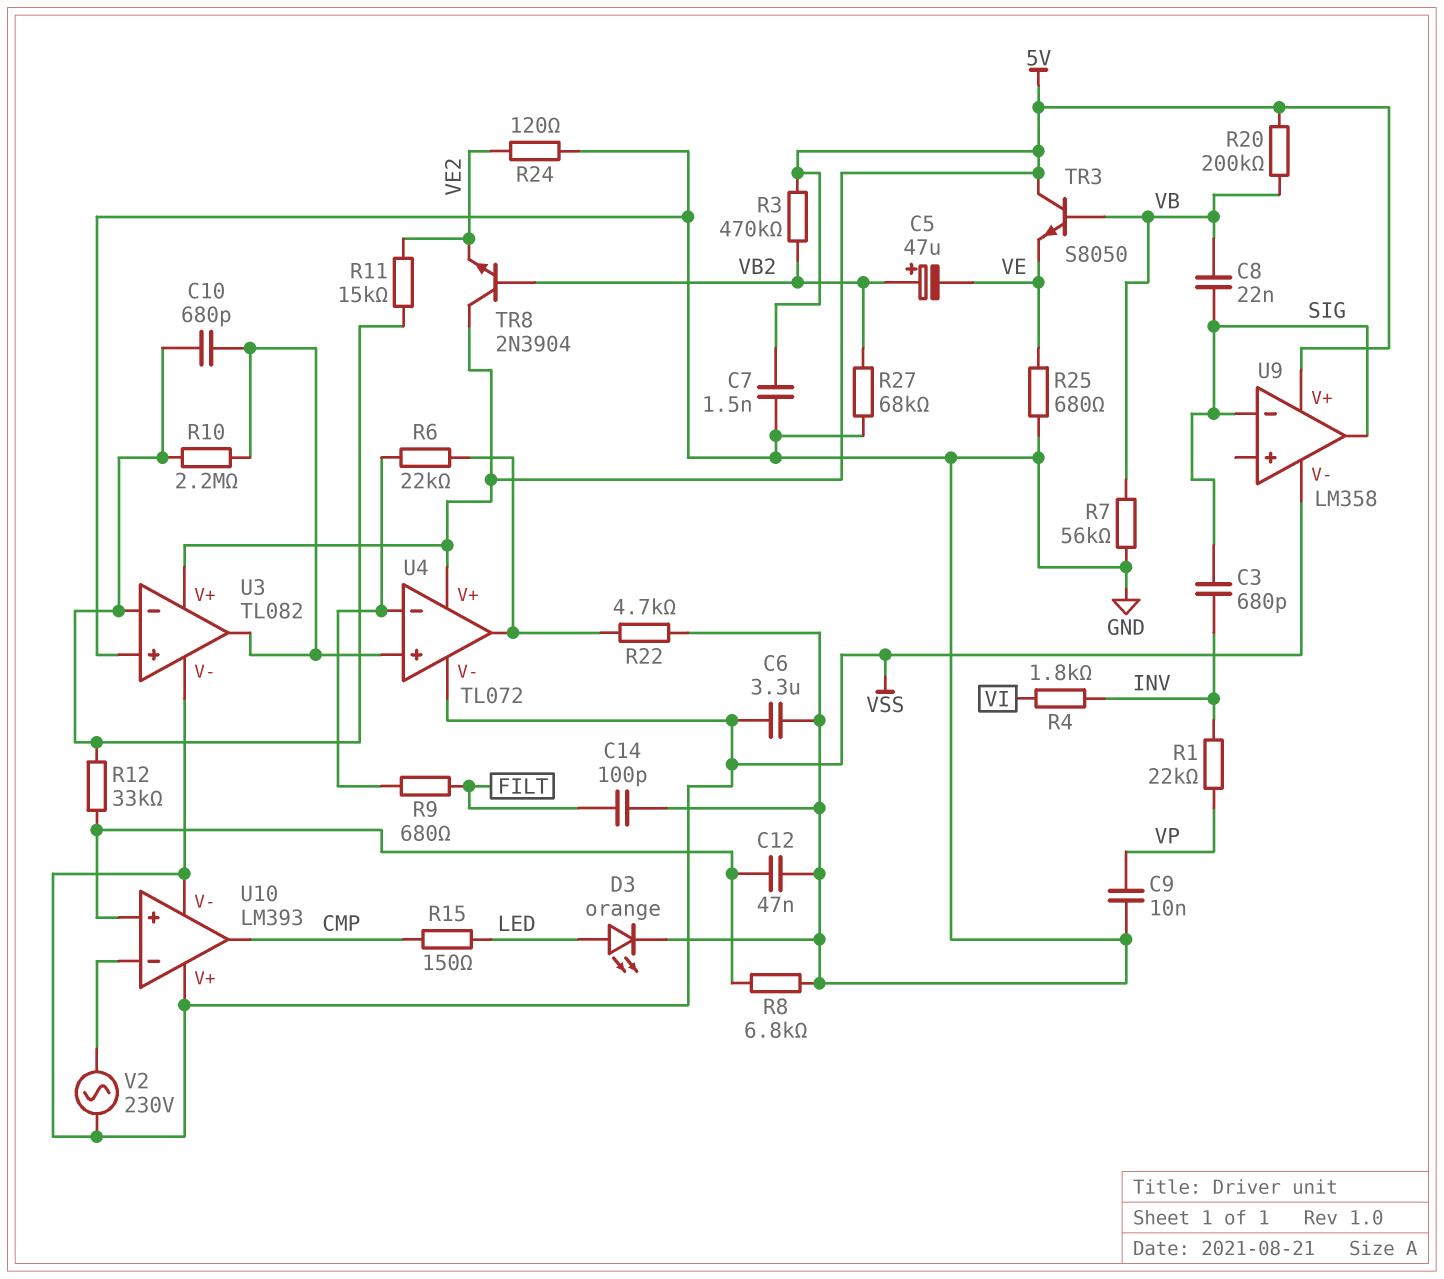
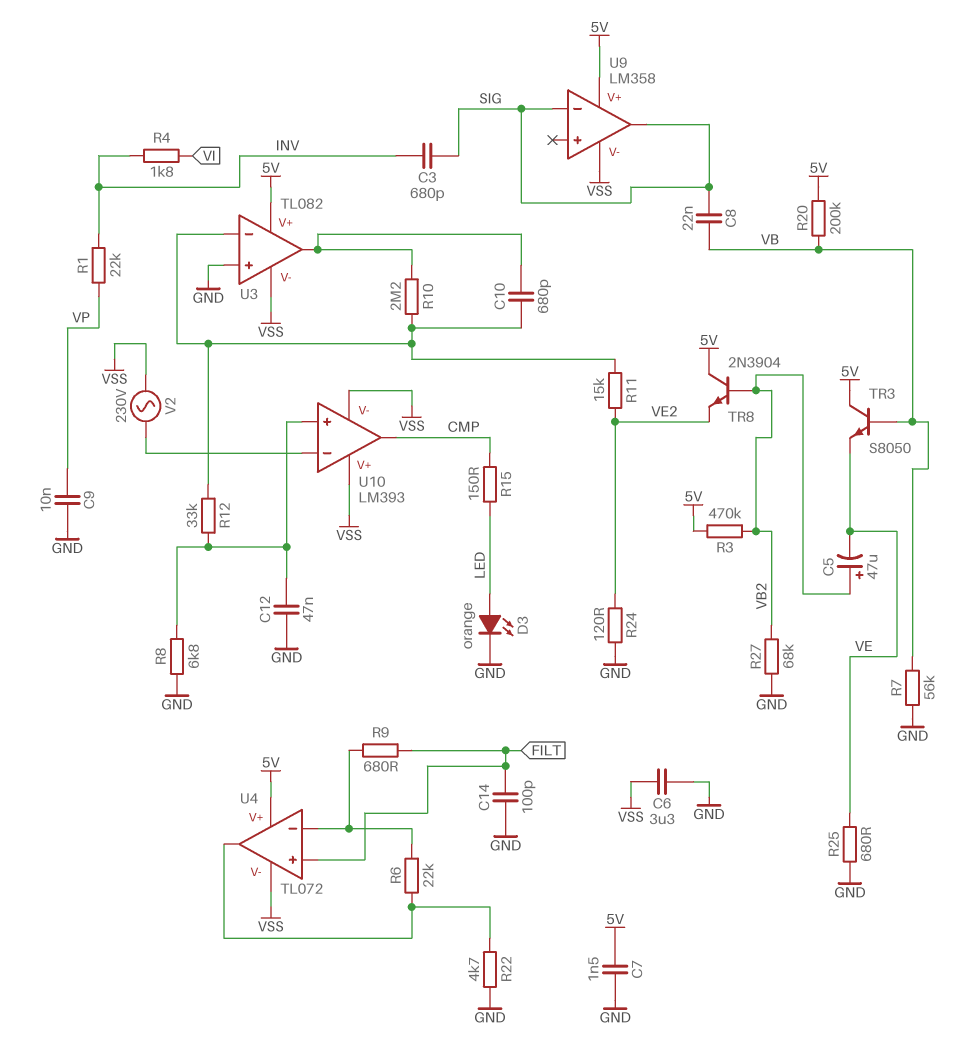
U4 pin in+: U3/out -> FILT

